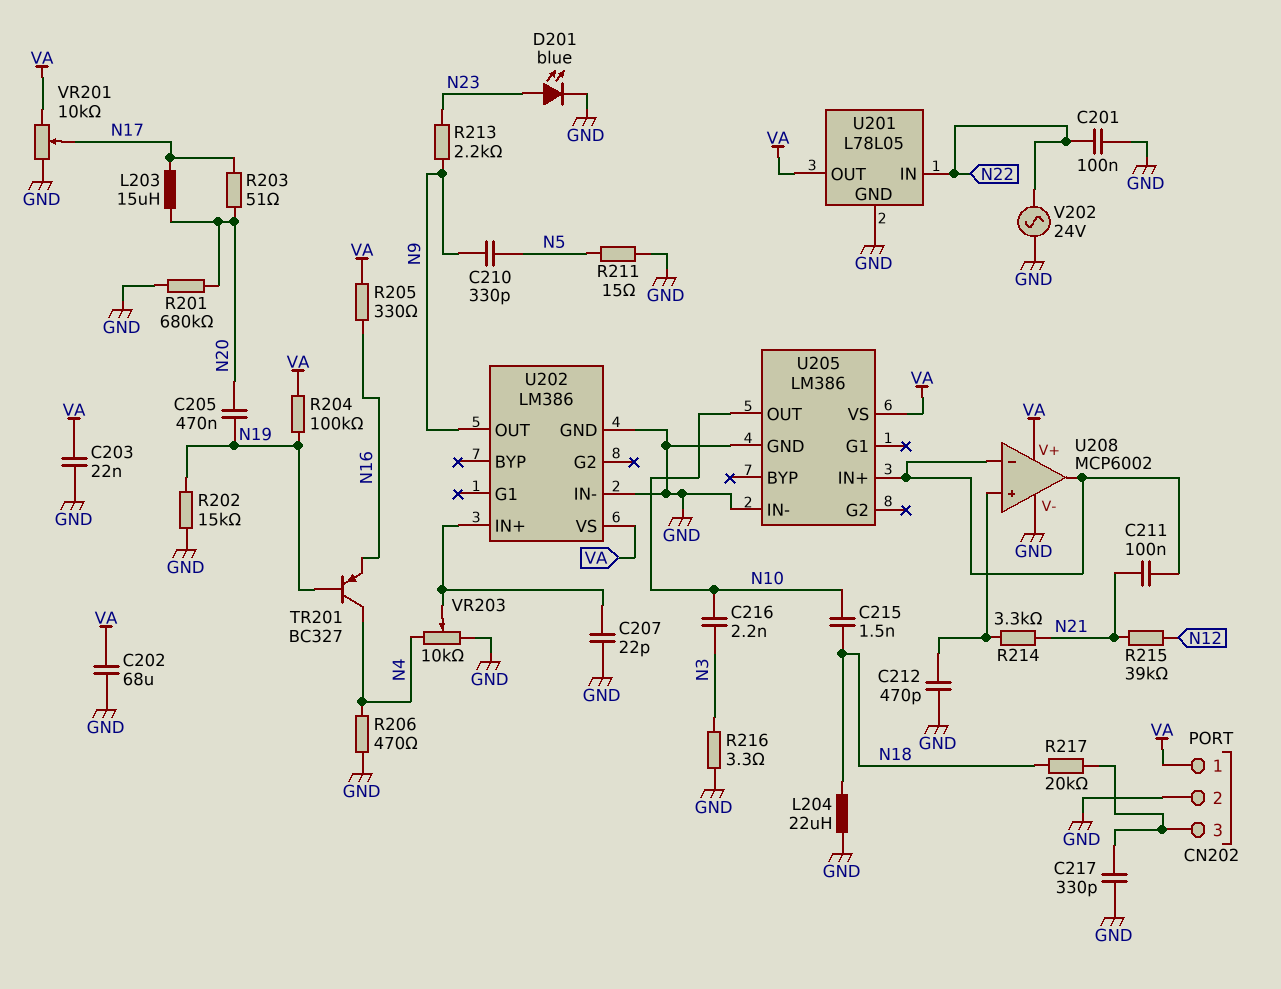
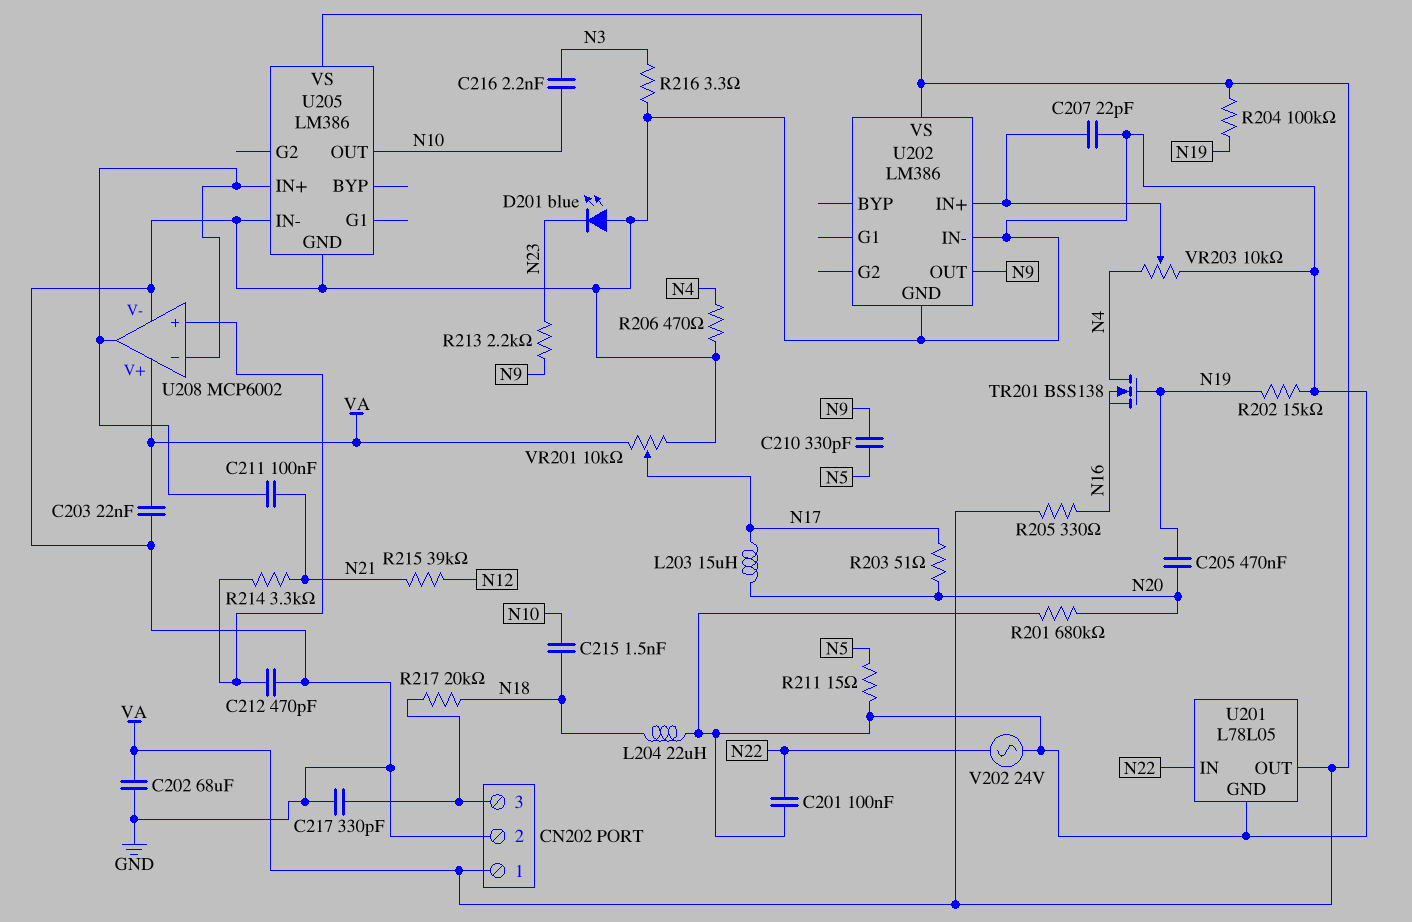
D201: LED blue (A N23, K GND) -> LED blue (A GND, K N23)
TR201: PNP BC327 (B N19, C N4, E N16) -> NMOS BSS138 (G N19, D N4, S N16)

